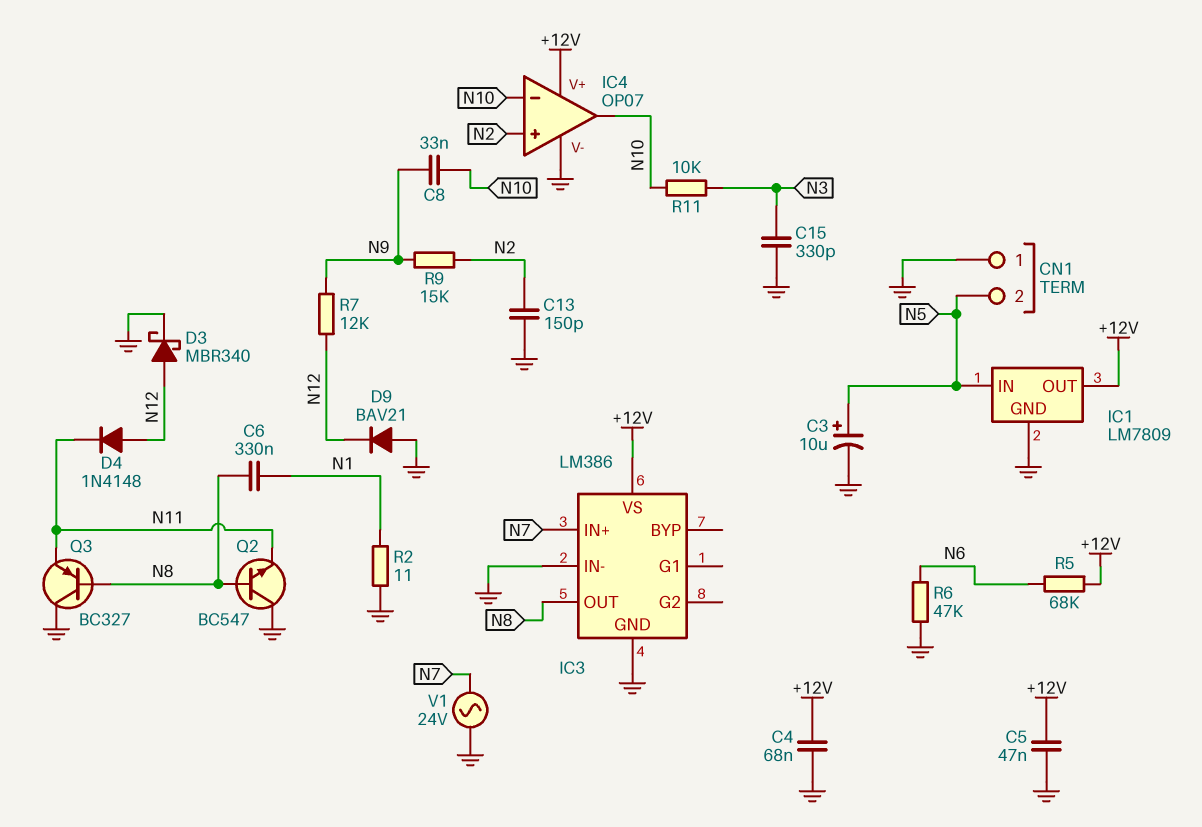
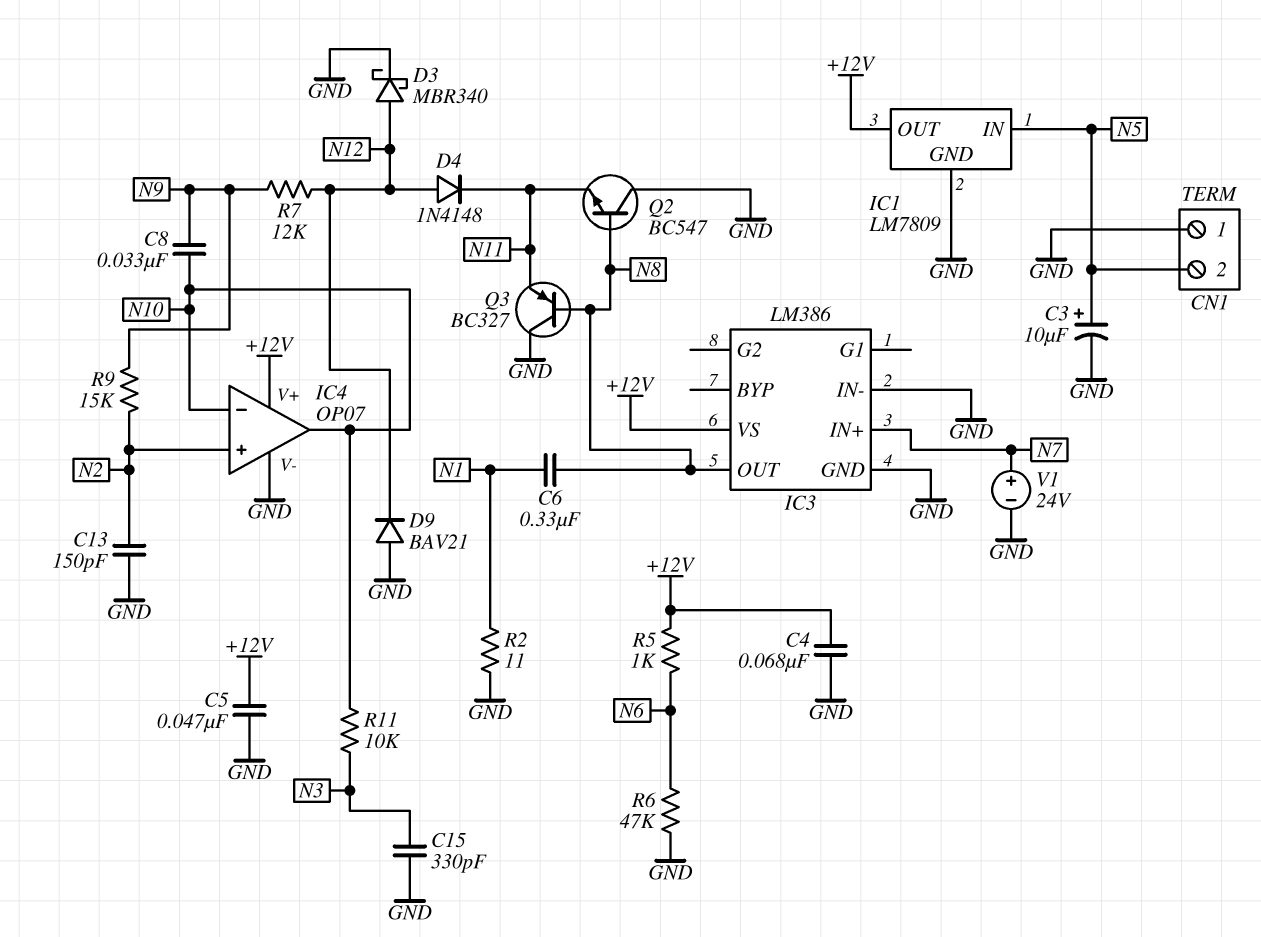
R5: 68k (+12V, N6) -> 1k (+12V, N6)
V1: AC 24V (GND, N7) -> 24V (plus N7, minus GND)

